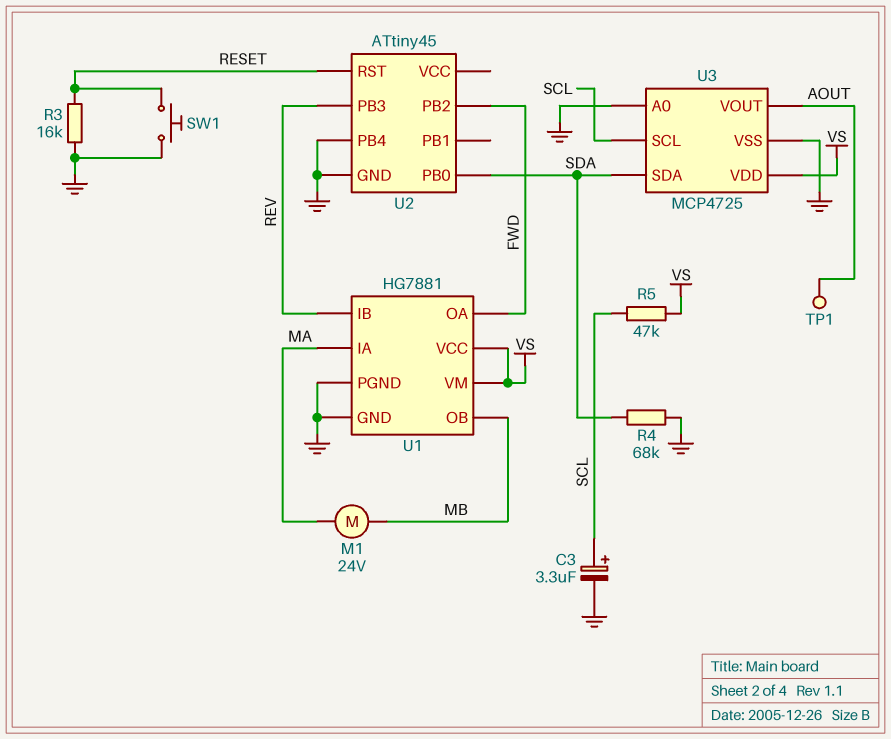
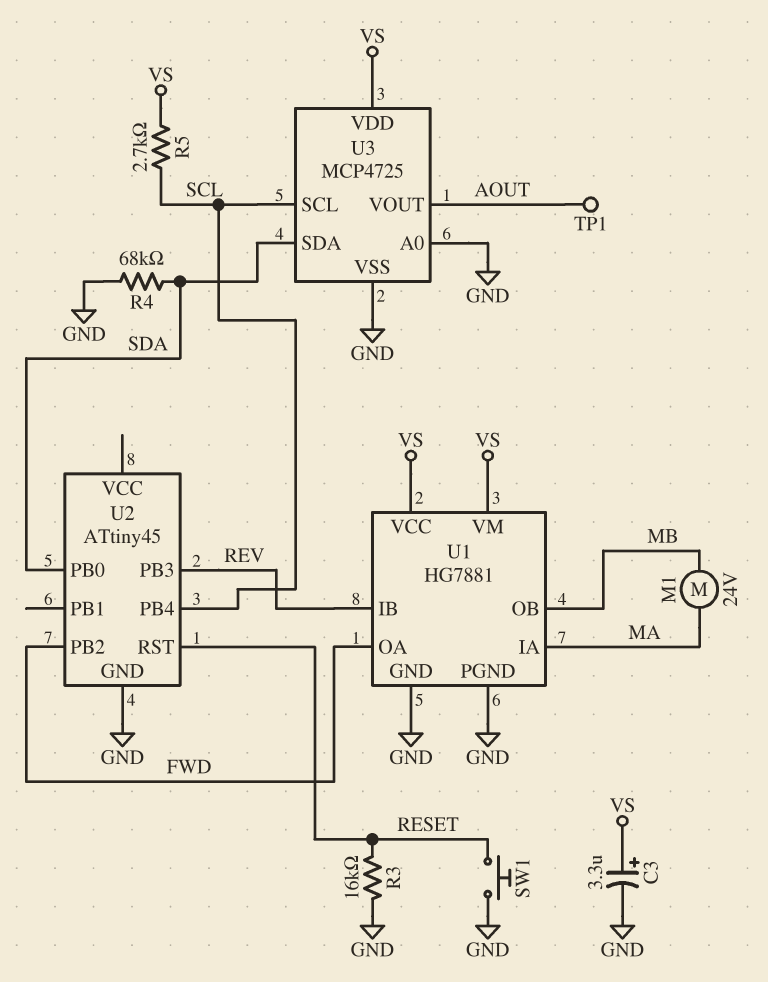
C3: 3.3uF (plus SCL, minus GND) -> 3.3uF (plus VS, minus GND)
R5: 47k (SCL, VS) -> 2.7k (SCL, VS)
U2 pin PB4: GND -> SCL

